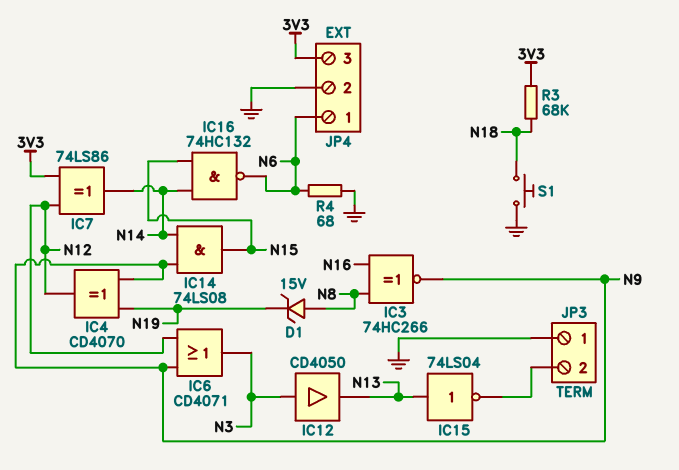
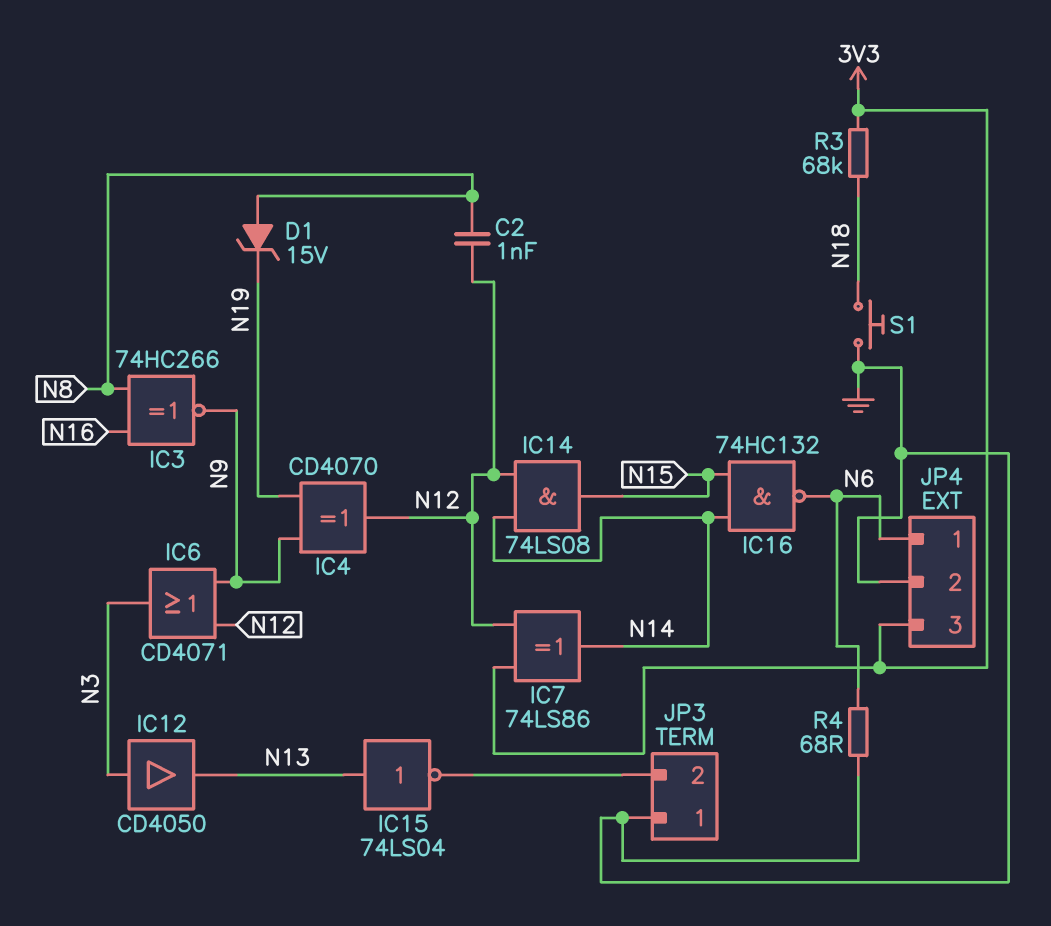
C2: none -> 1nF (N8, N12)
IC14: AND 74LS08 (in N9, in N14, out N15) -> AND 74LS08 (in N12, in N14, out N15)

